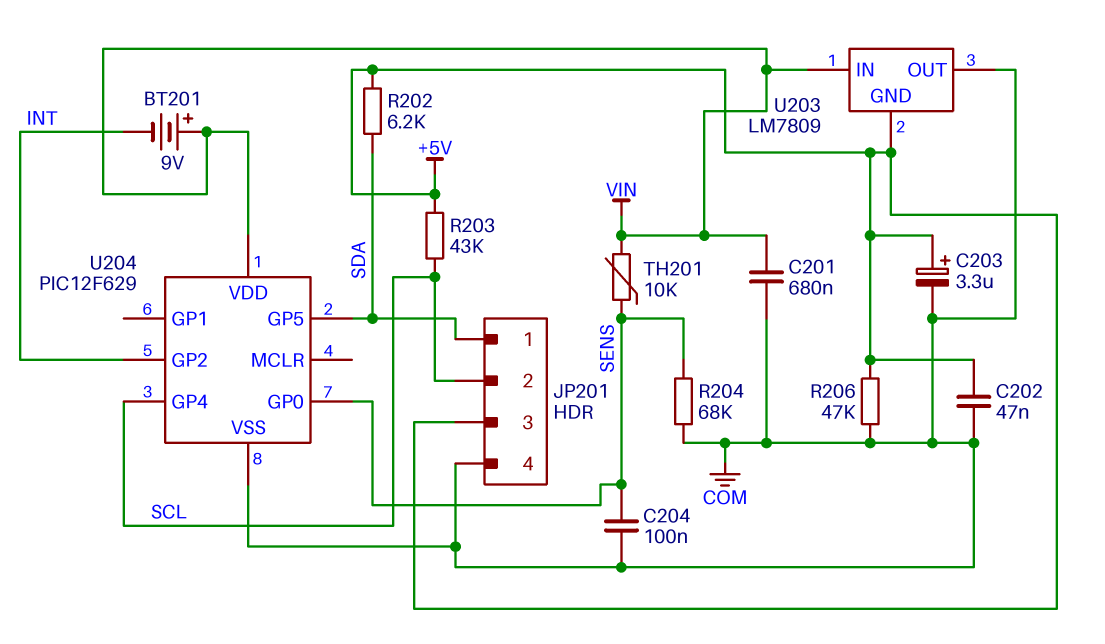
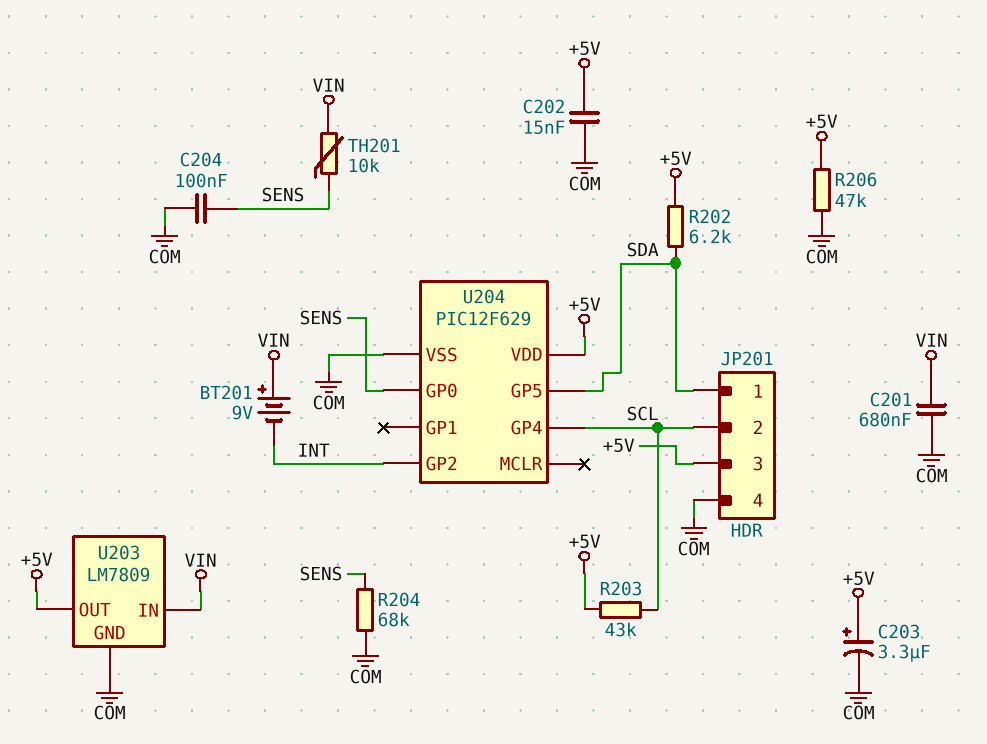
C202: 47nF (+5V, COM) -> 15nF (+5V, COM)
U203 pin GND: +5V -> COM
U203 pin OUT: COM -> +5V
U204 pin VDD: VIN -> +5V

